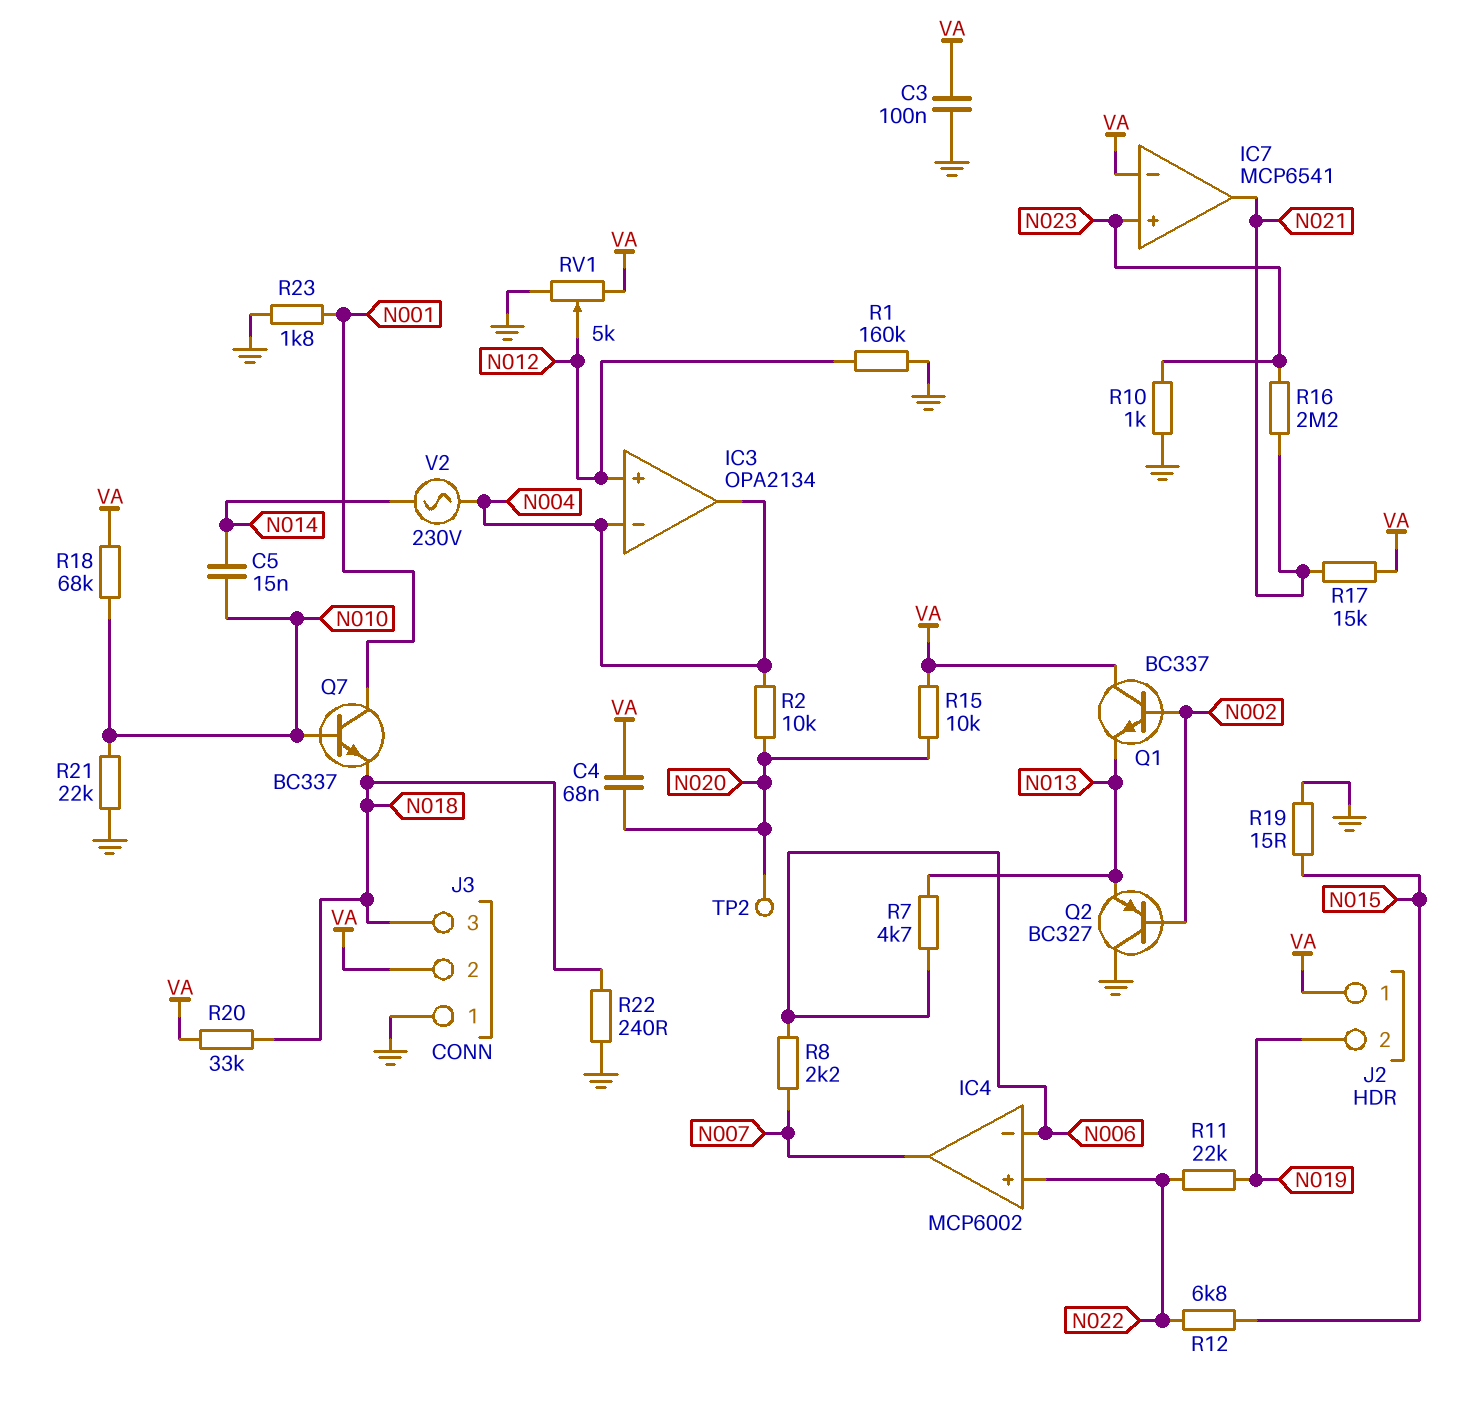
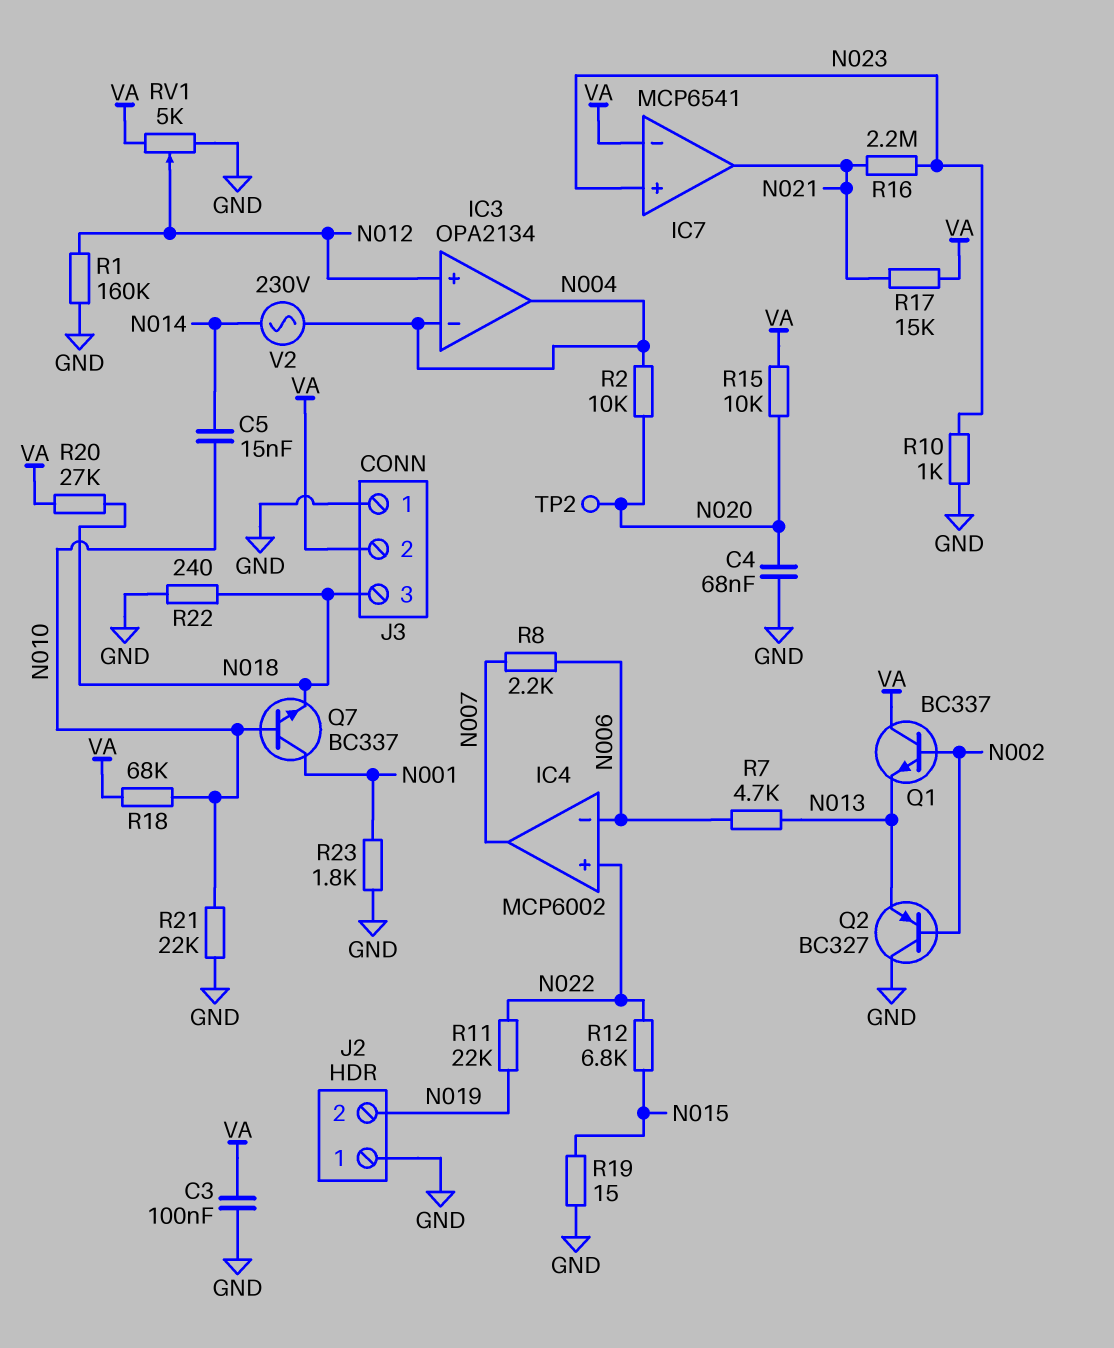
C4: 68nF (N020, VA) -> 68nF (GND, N020)
J2 pin 1: VA -> GND
R20: 33k (N018, VA) -> 27k (N018, VA)

